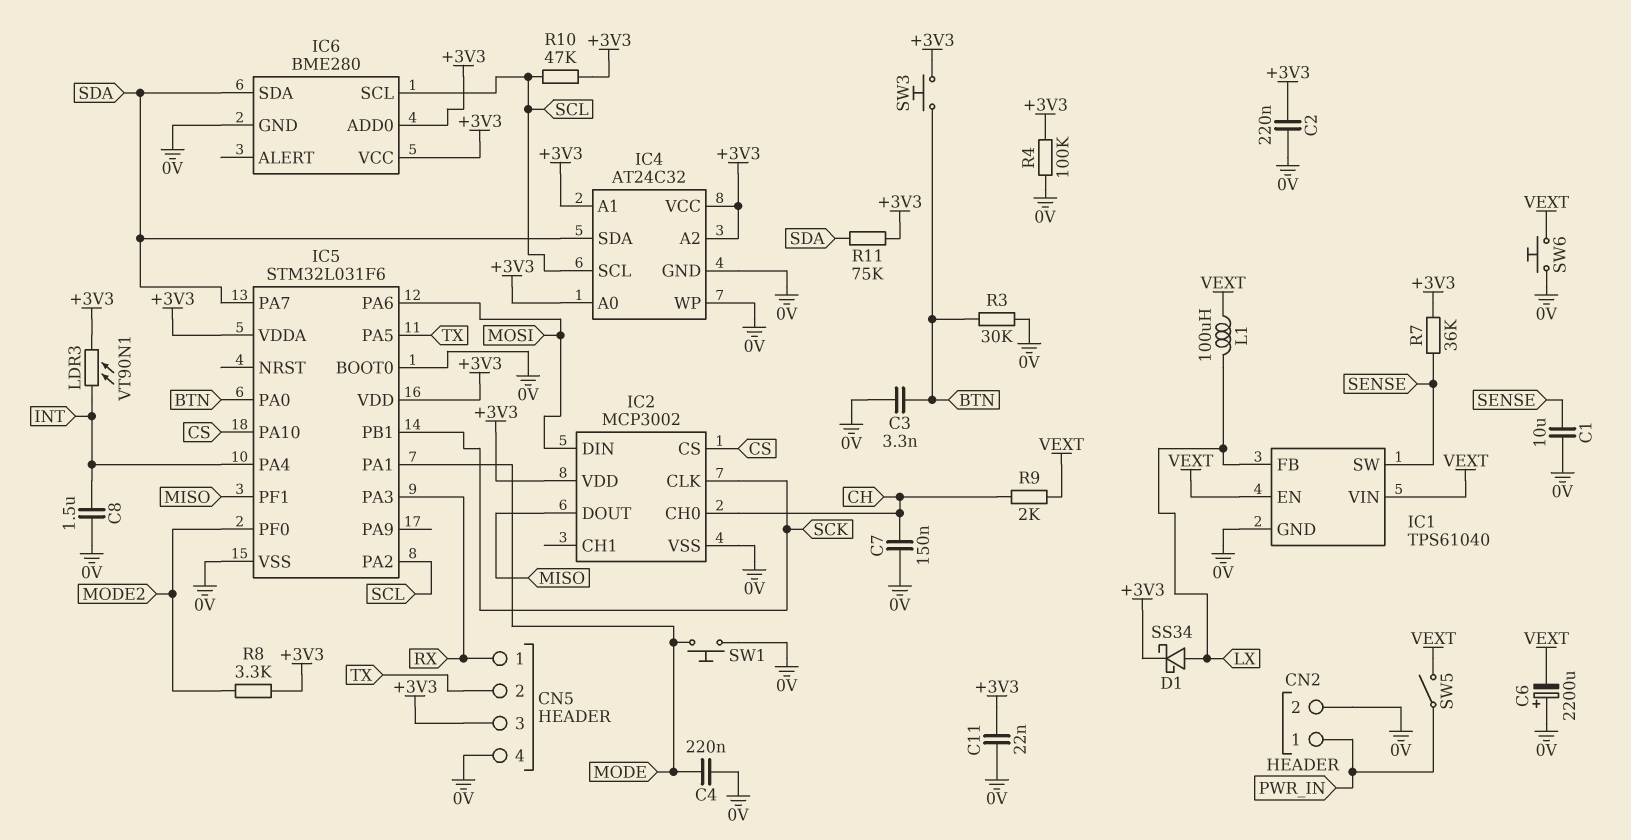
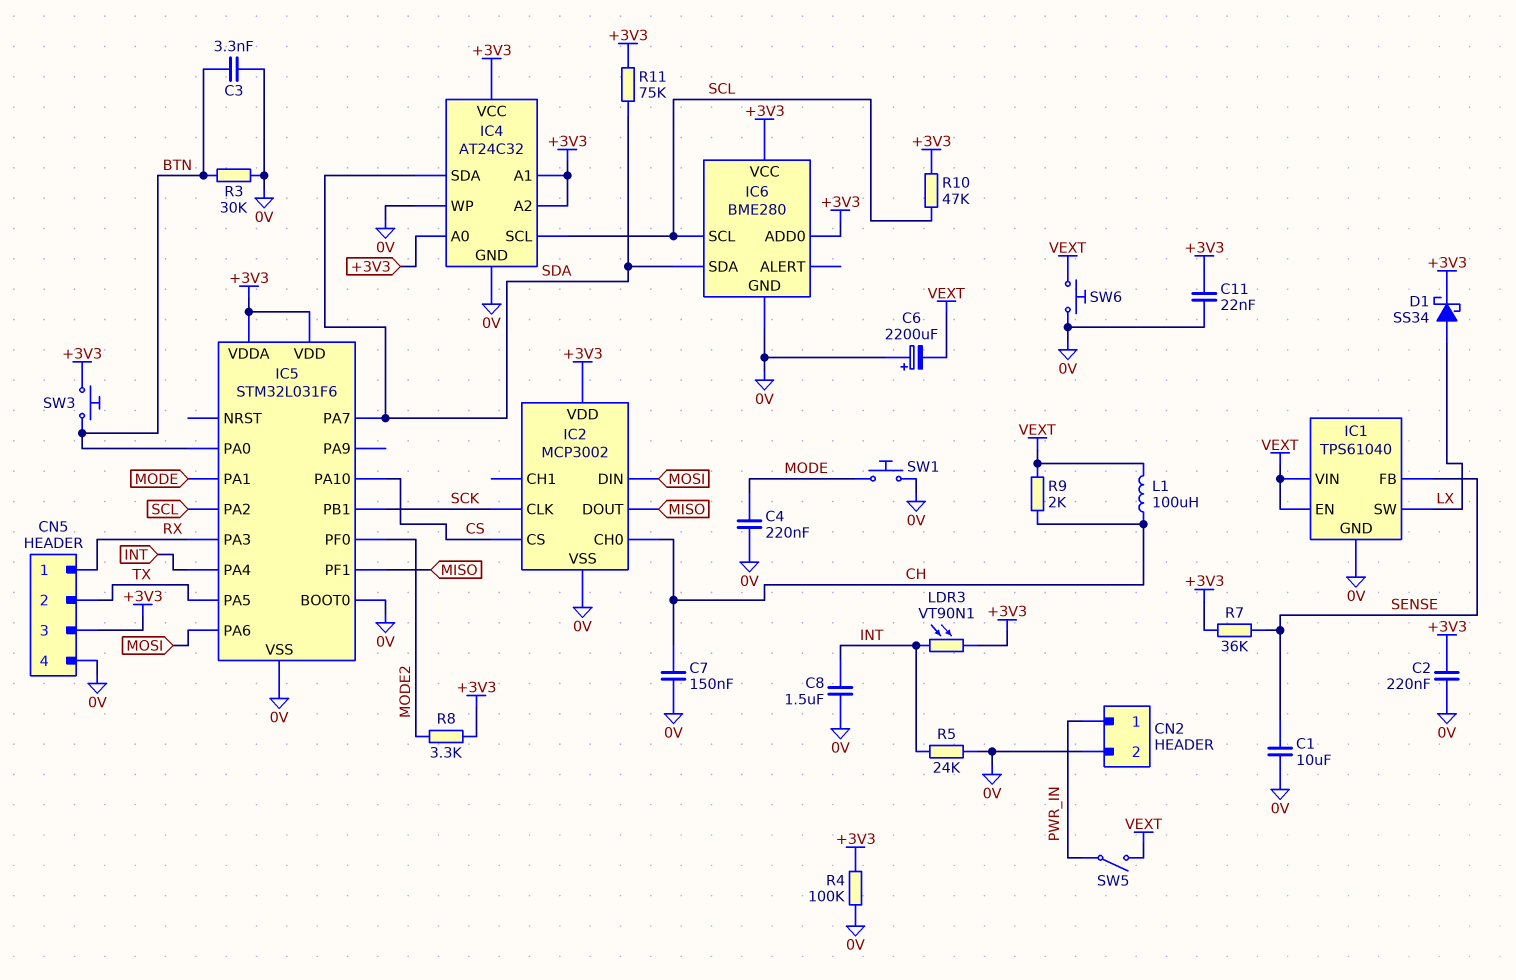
IC1 pin FB: LX -> SENSE
IC1 pin SW: SENSE -> LX
L1: 100uH (LX, VEXT) -> 100uH (CH, VEXT)
R5: none -> 24k (0V, INT)

